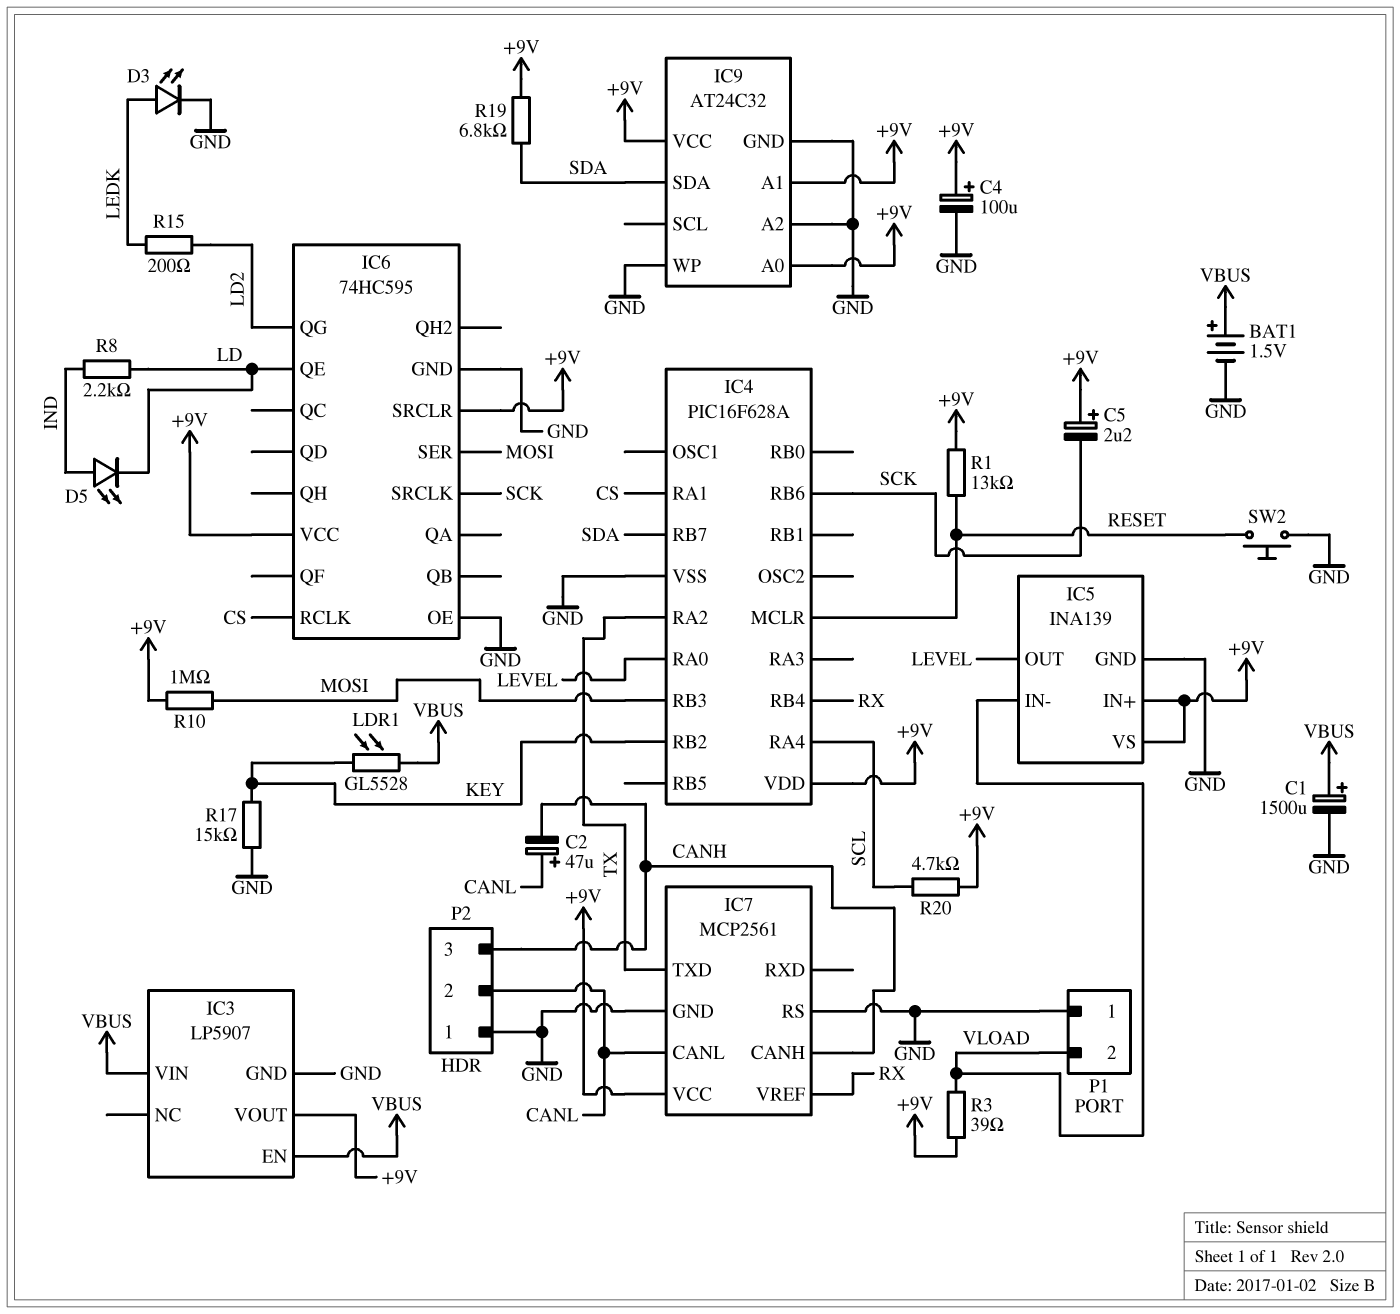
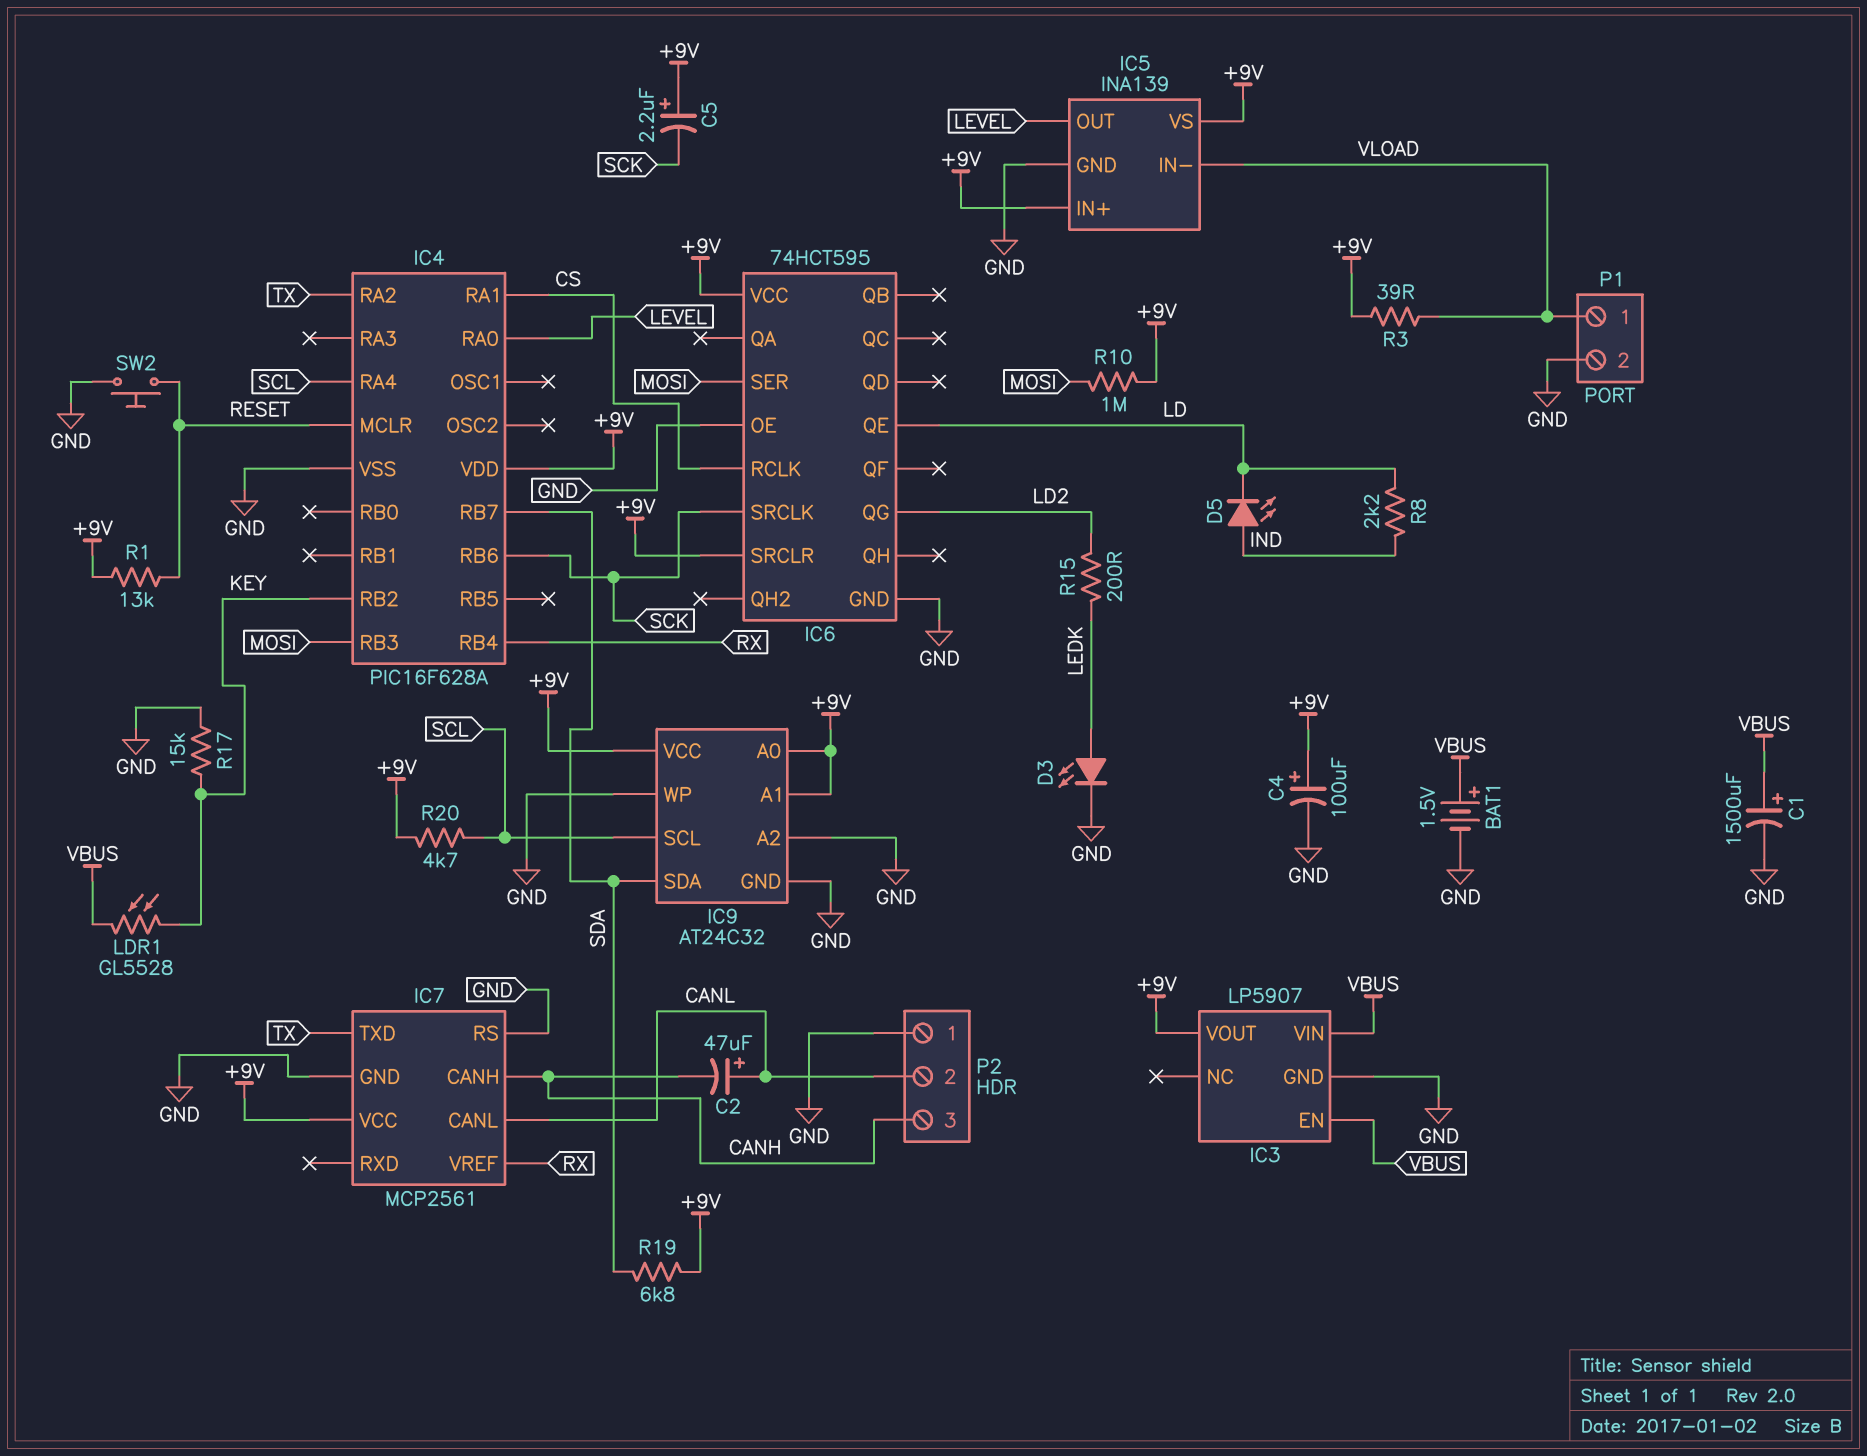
IC6: 74HC595 -> 74HCT595
IC9 pin SCL: none -> SCL
P1 pin 1: GND -> VLOAD
P1 pin 2: VLOAD -> GND

